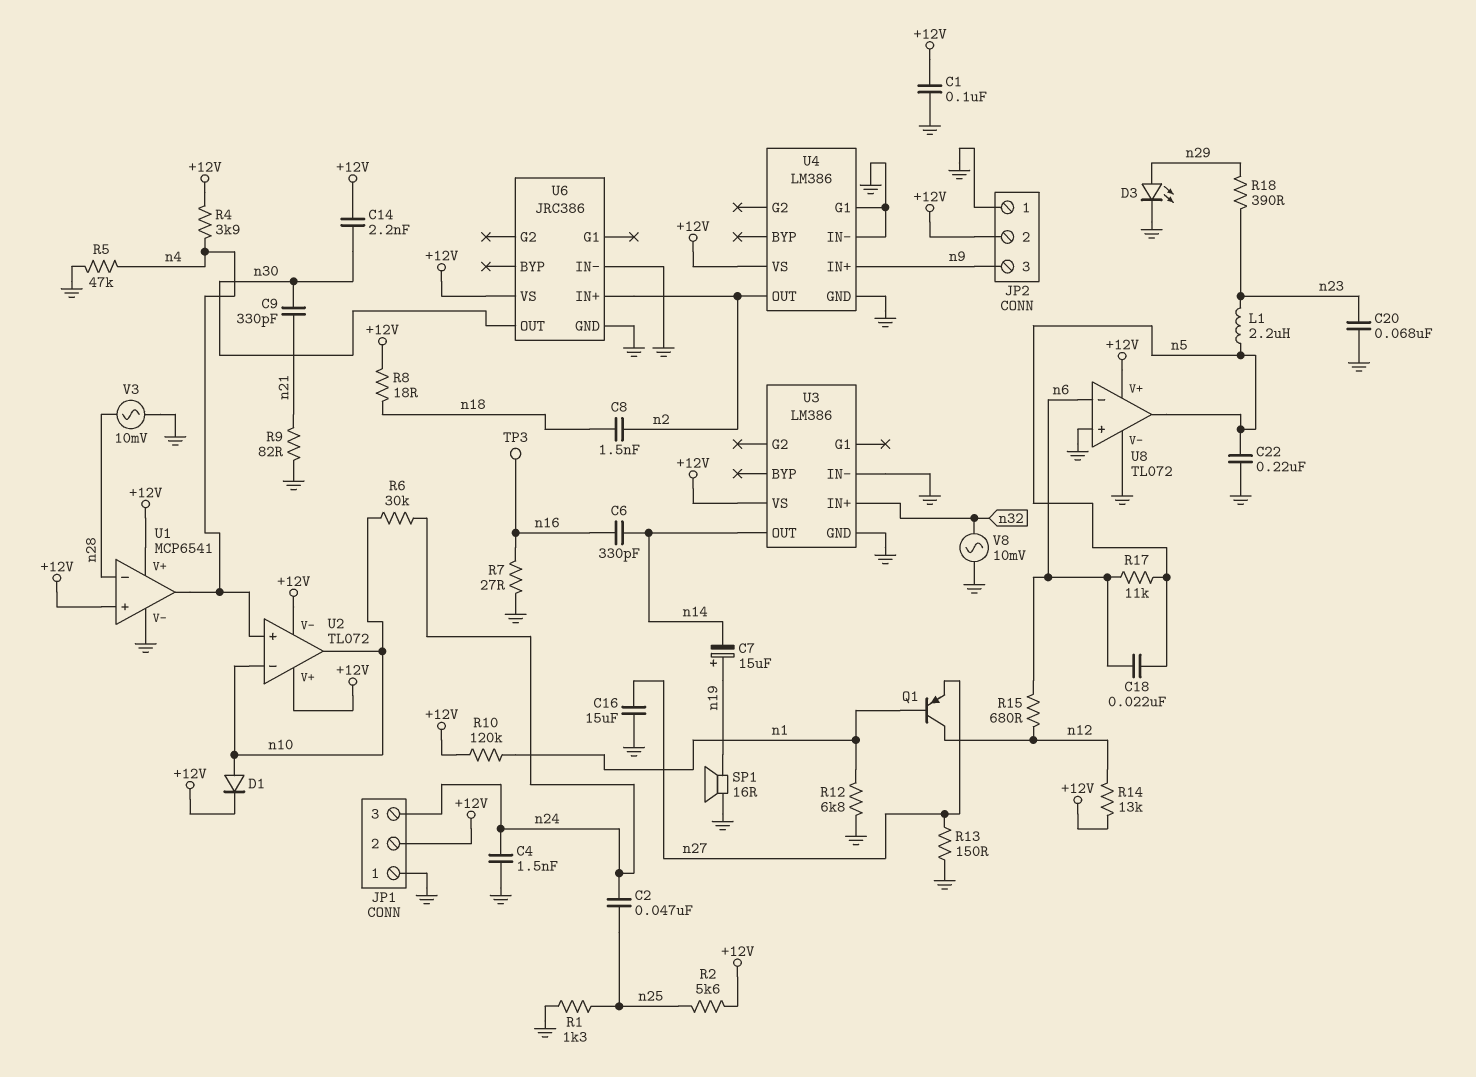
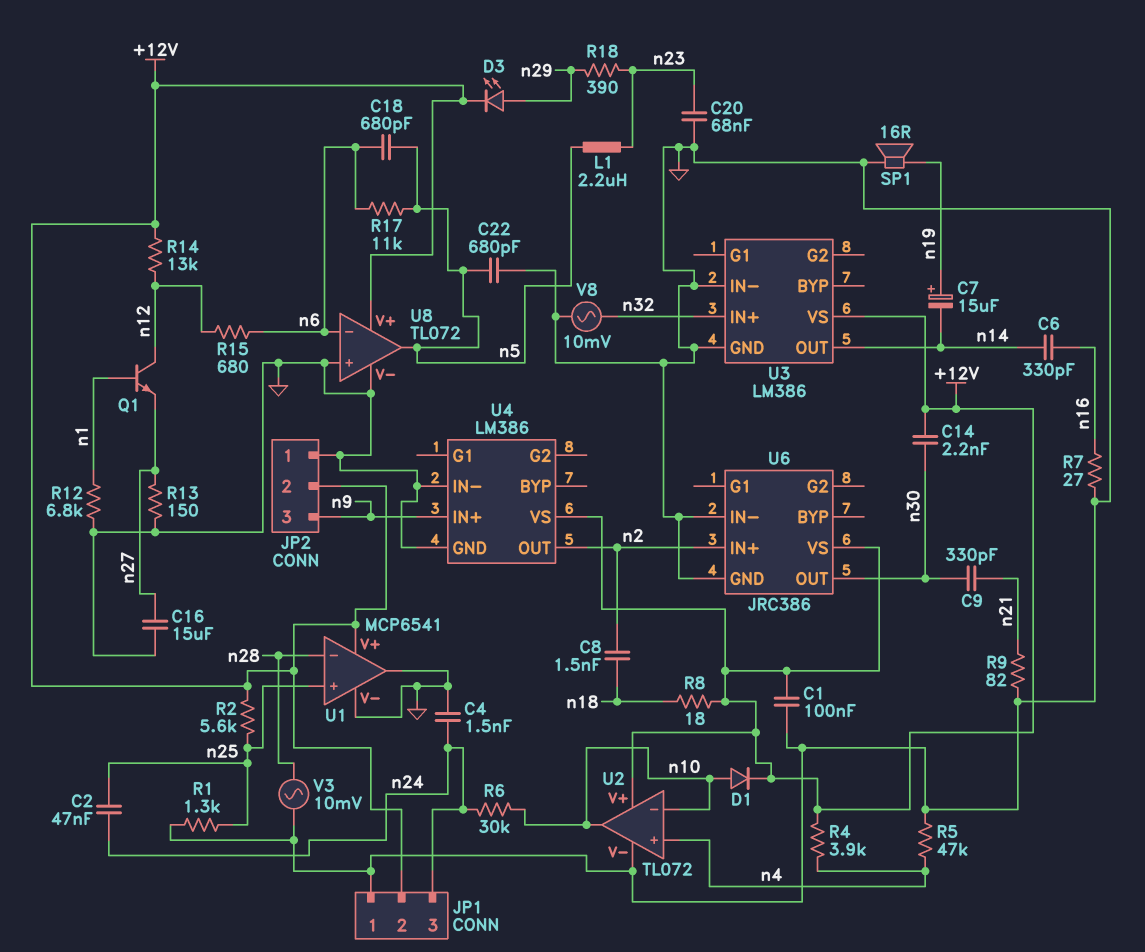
C18: 22nF (n5, n6) -> 680pF (n5, n6)
C22: 220nF (GND, n5) -> 680pF (GND, n5)
D3: LED (A n29, K GND) -> LED (A n29, K +12V)
Q1: PNP (B n1, C n12, E n27) -> NPN (B n1, C n12, E n27)
R10: 120k (+12V, n1) -> none
TP3: test point (n16) -> none
U1 pin in+: +12V -> n25
U1 pin out: n4 -> GND
U2 pin V-: +12V -> GND
U4 pin G1: GND -> none

